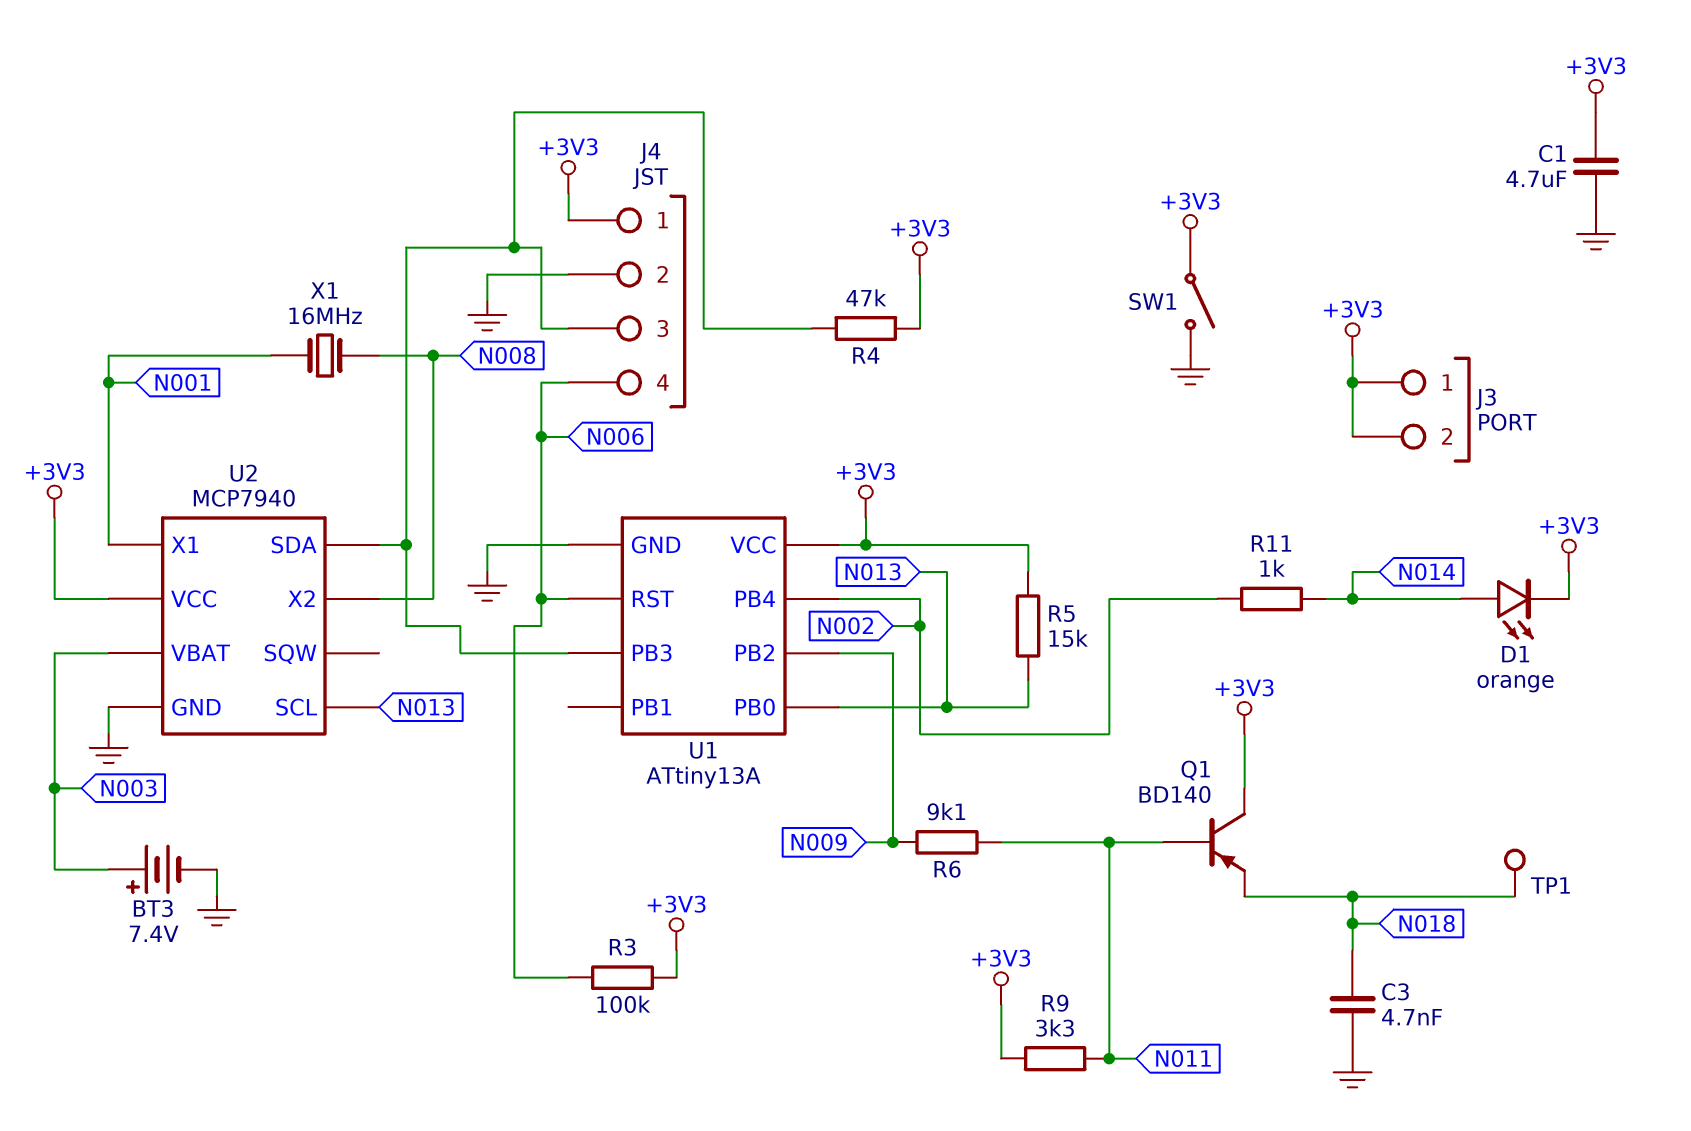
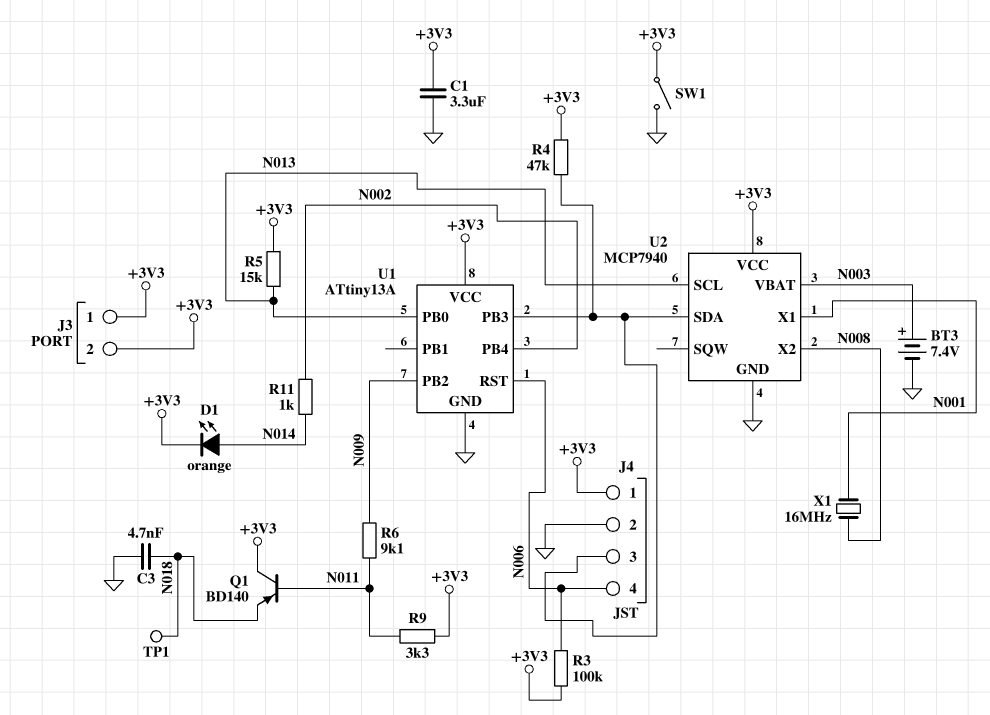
C1: 4.7uF (+3V3, GND) -> 3.3uF (+3V3, GND)

